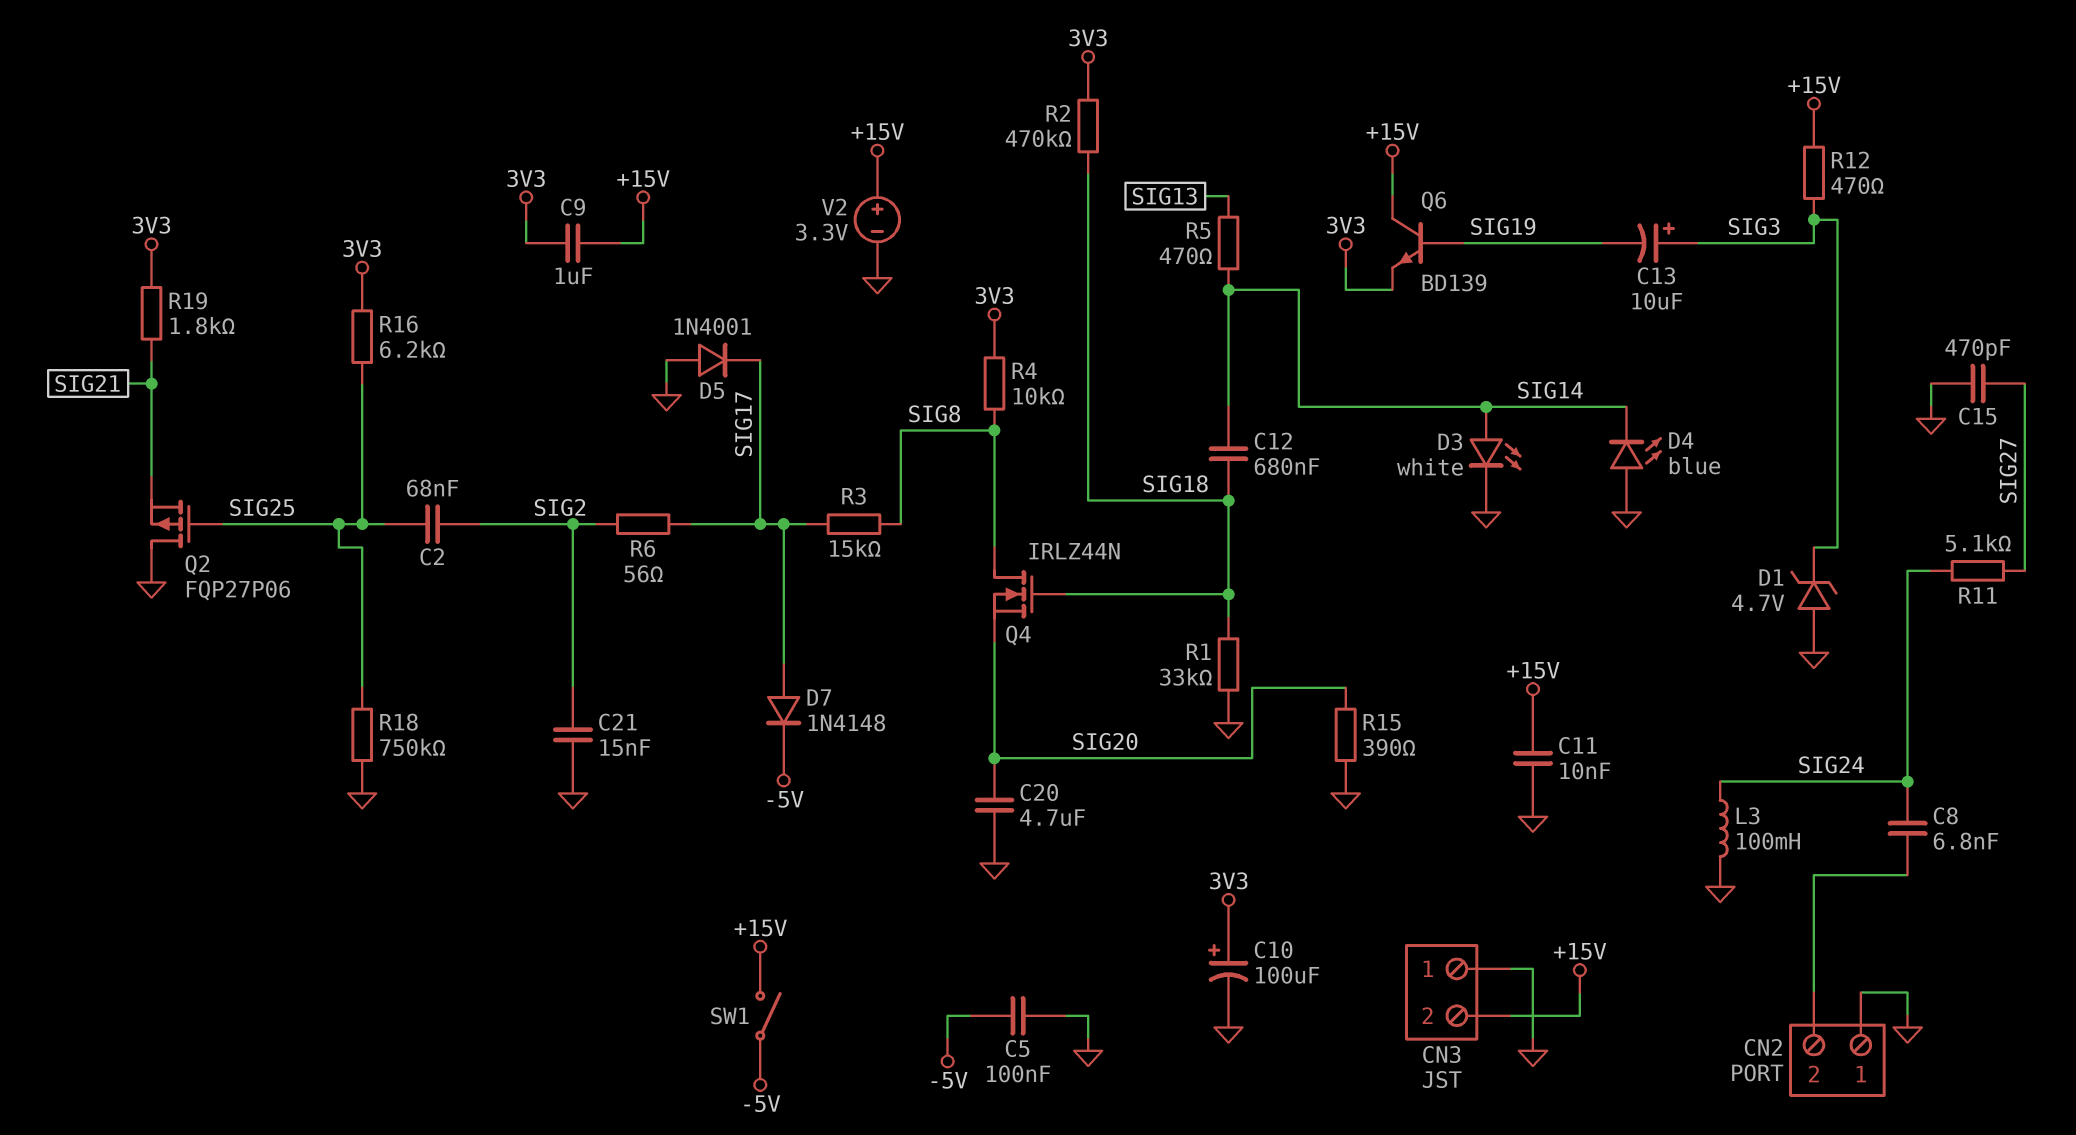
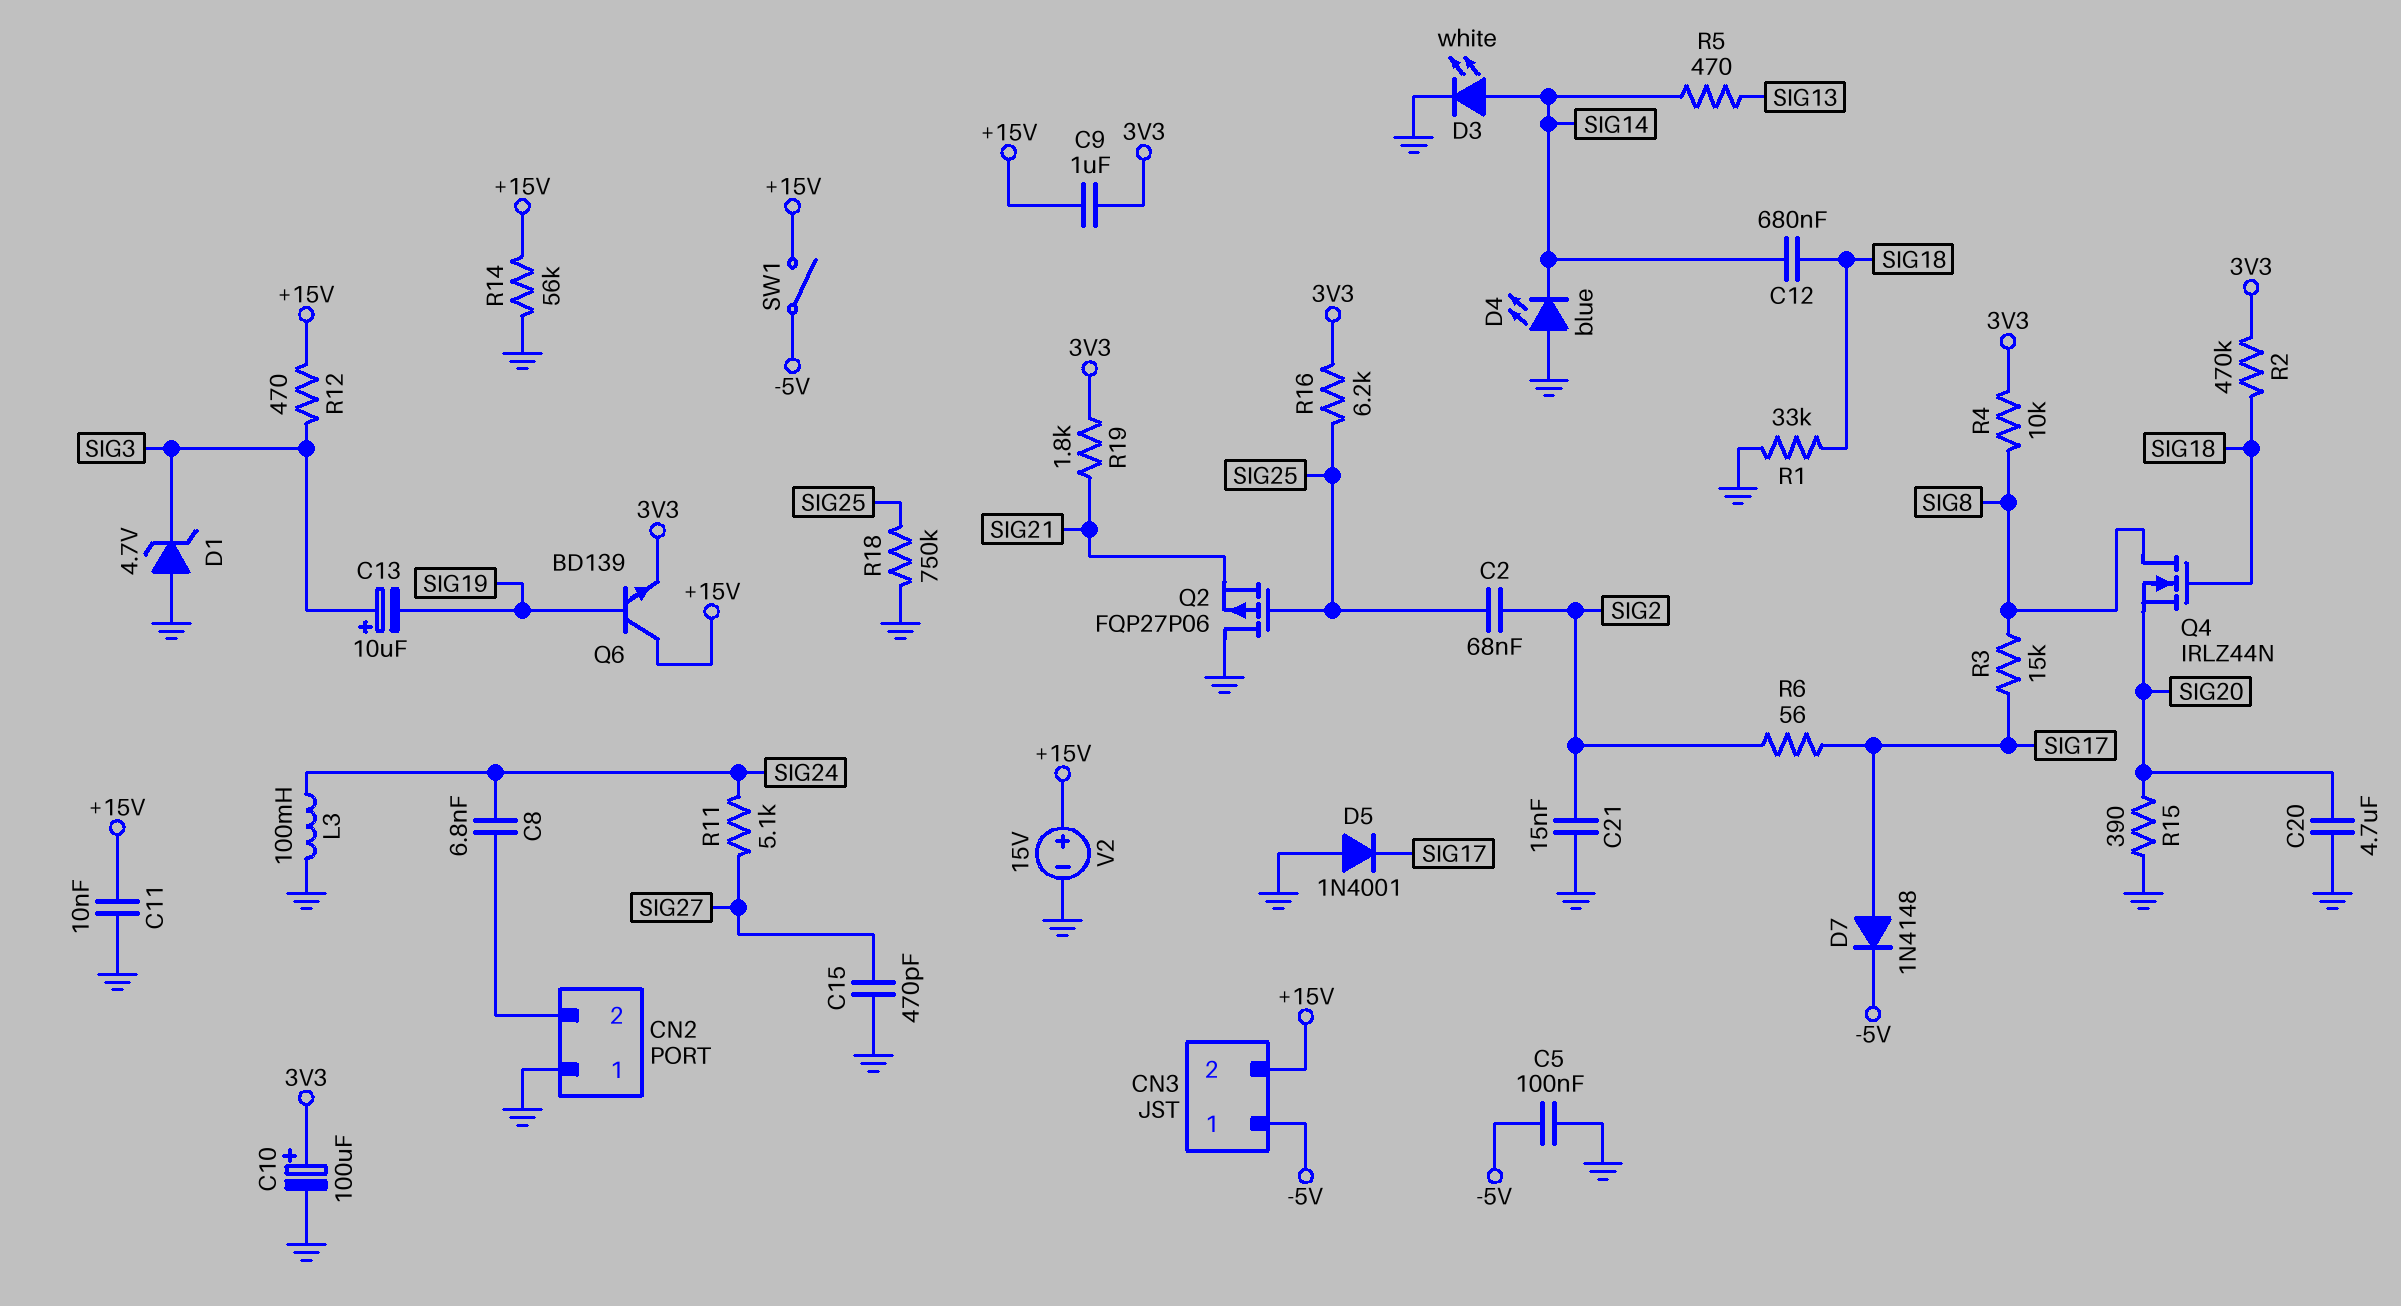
CN3 pin 1: GND -> -5V
R14: none -> 56k (+15V, GND)
V2: 3.3V (plus +15V, minus GND) -> 15V (plus +15V, minus GND)

